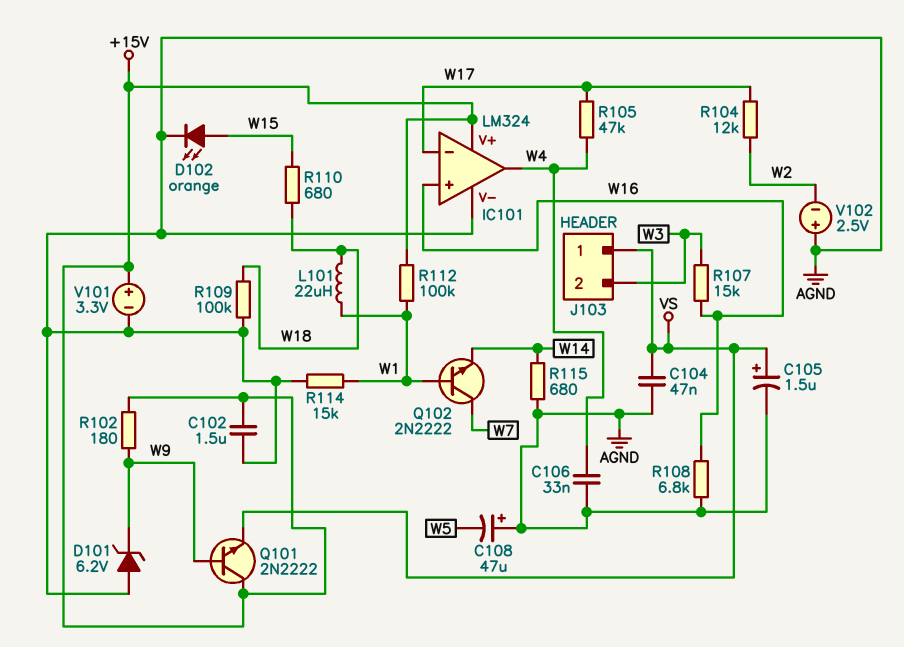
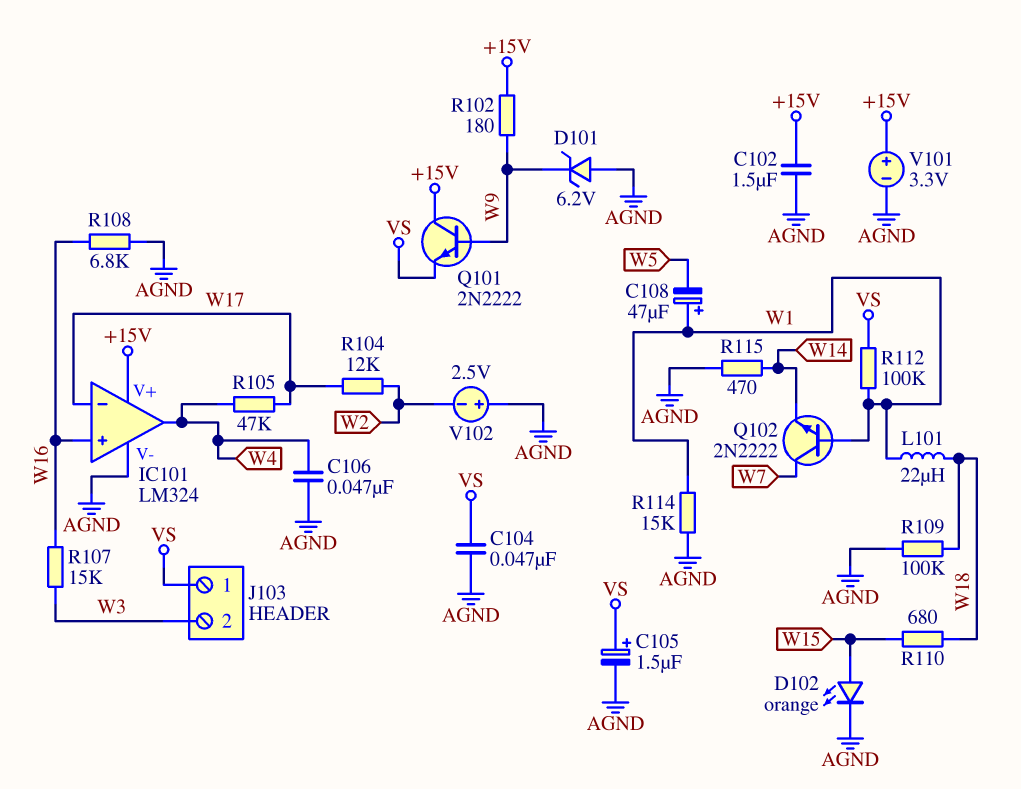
C106: 33nF (AGND, W4) -> 47nF (AGND, W4)
C108: 47uF (plus AGND, minus W5) -> 47uF (plus W1, minus W5)
R112: 100k (+15V, W1) -> 100k (VS, W1)
R115: 680 (AGND, W14) -> 470 (AGND, W14)

